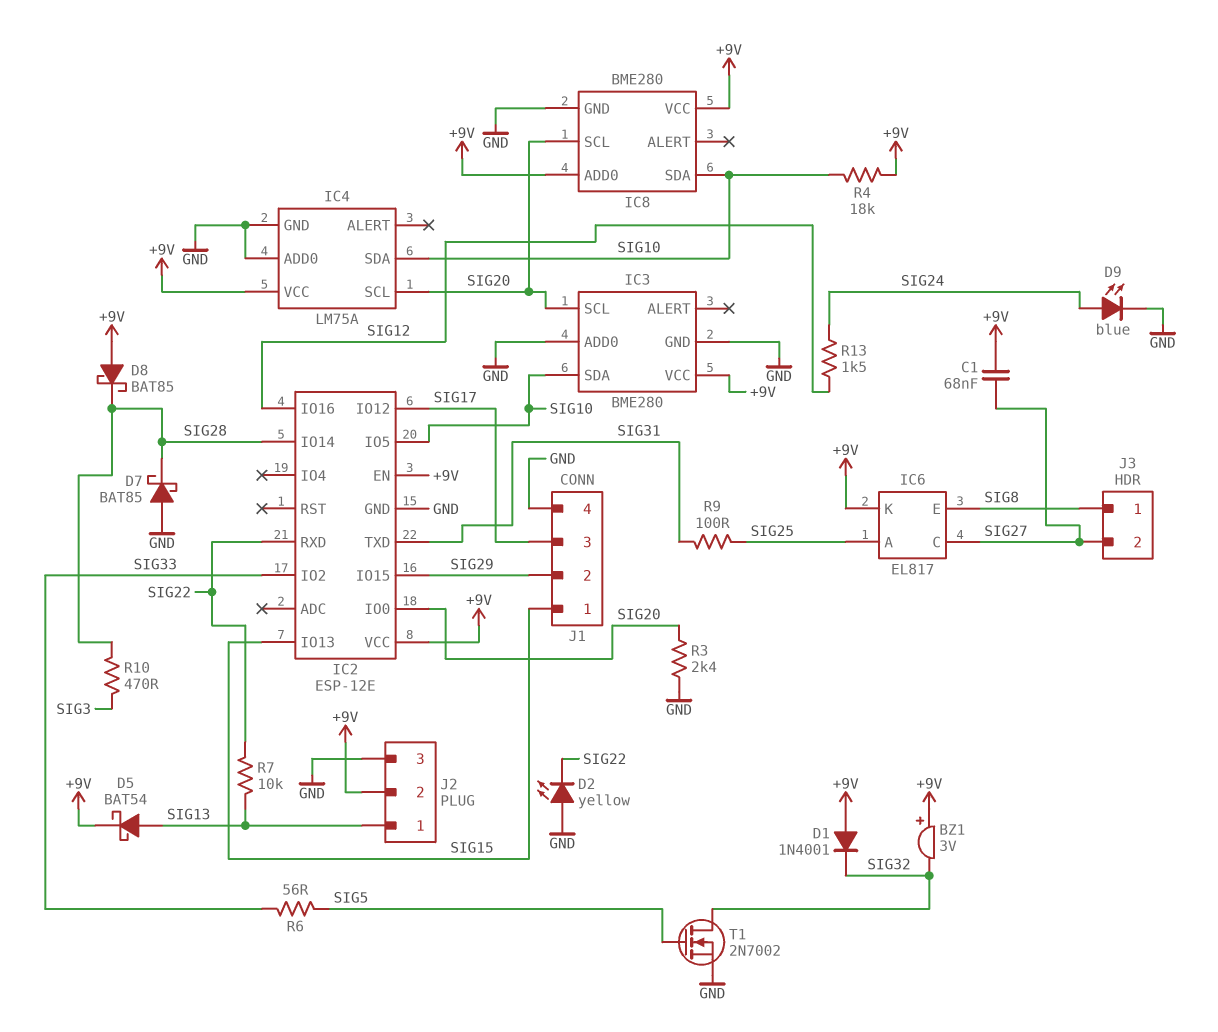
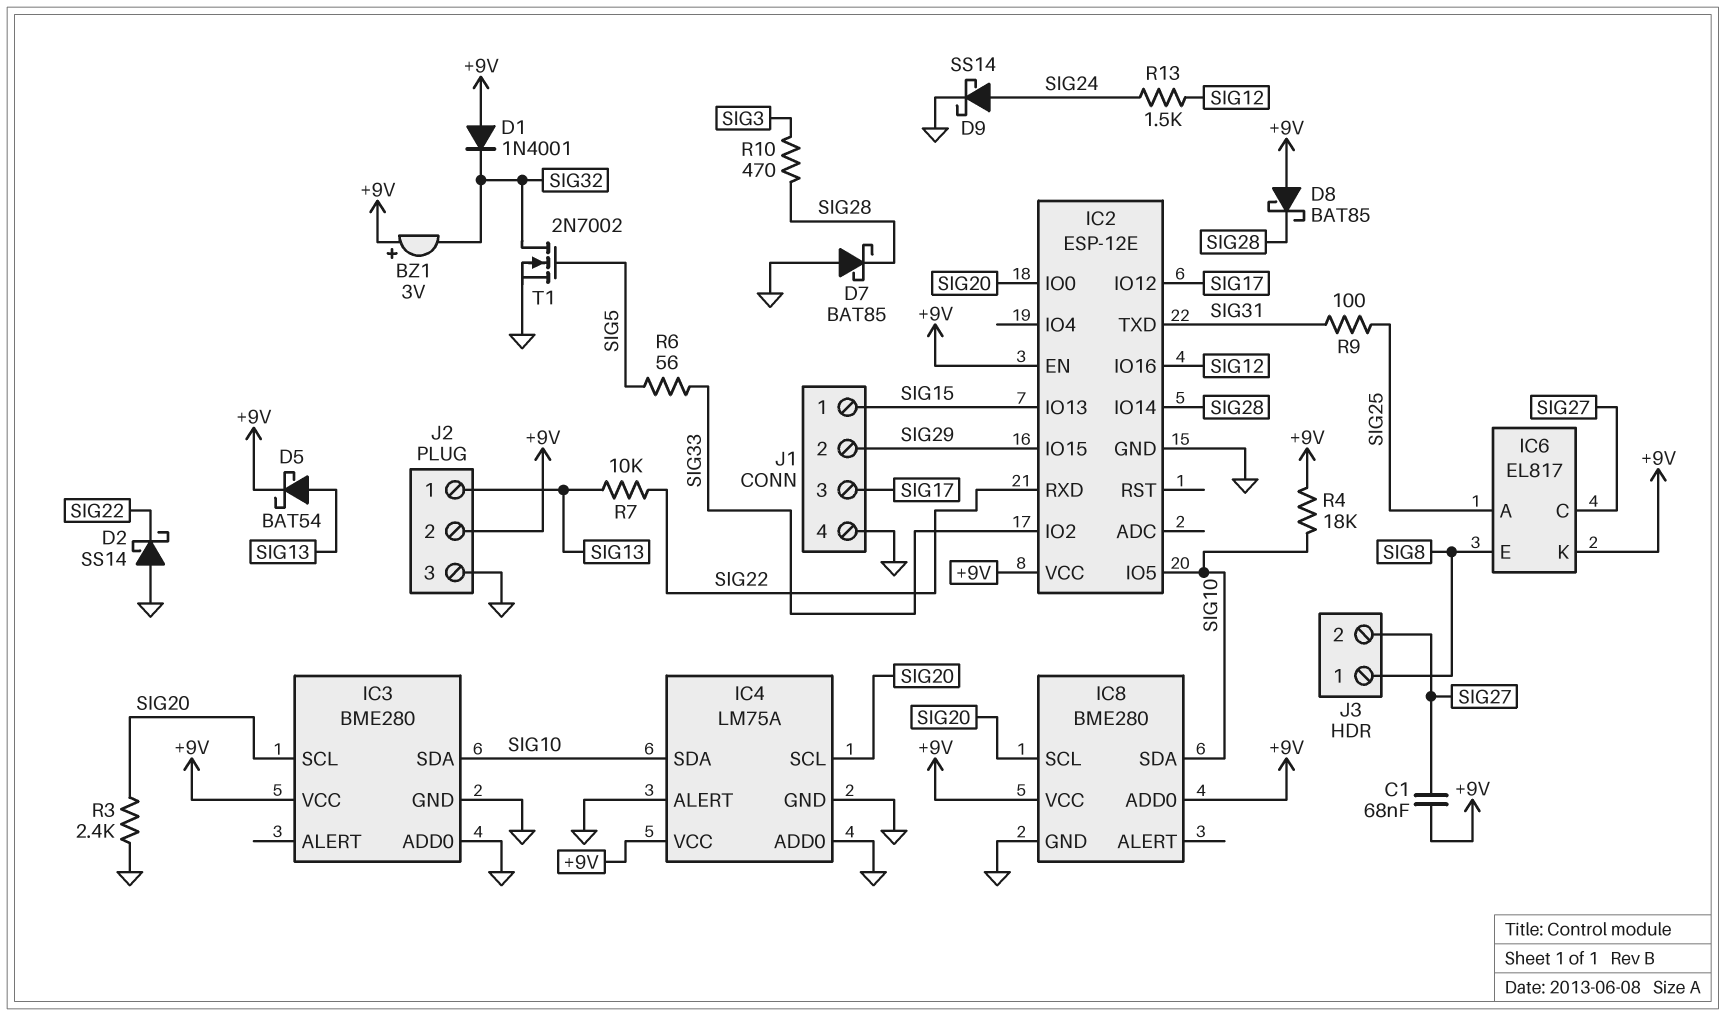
D2: LED yellow (A GND, K SIG22) -> schottky SS14 (A GND, K SIG22)
D9: LED blue (A SIG24, K GND) -> schottky SS14 (A SIG24, K GND)
IC4 pin ALERT: none -> GND

